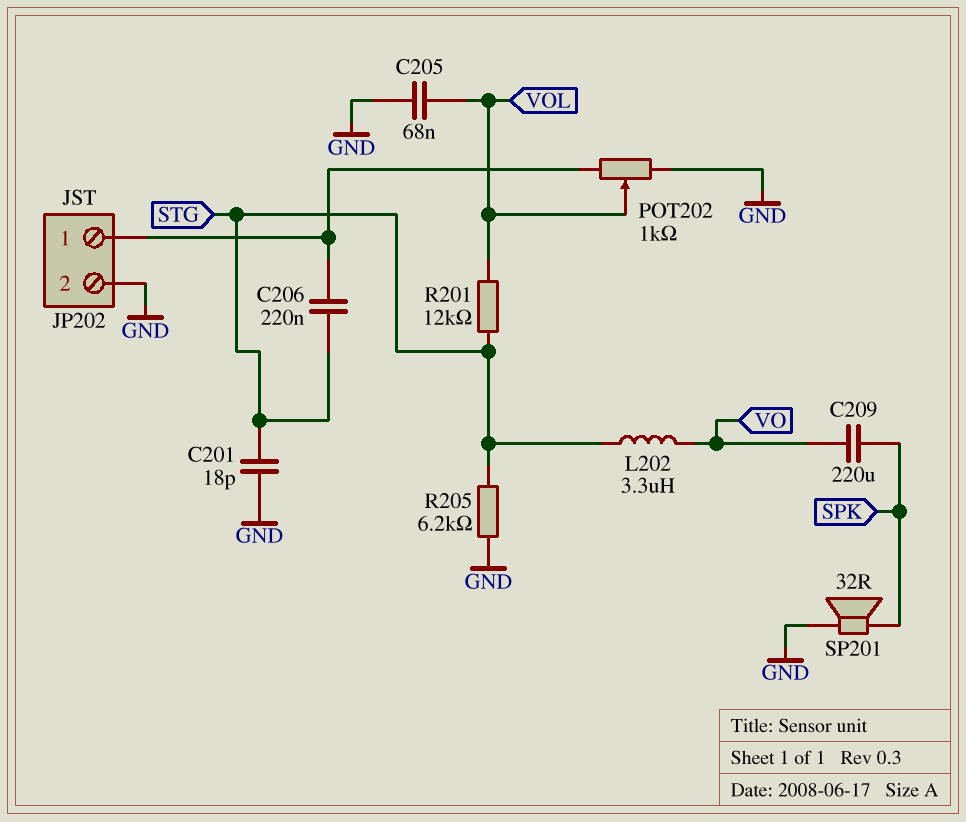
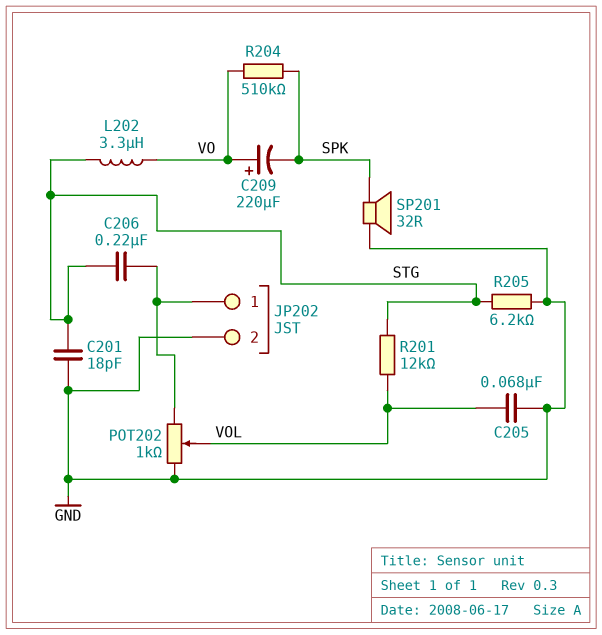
C209: 220uF (SPK, VO) -> 220uF (plus VO, minus SPK)
R204: none -> 510k (SPK, VO)

